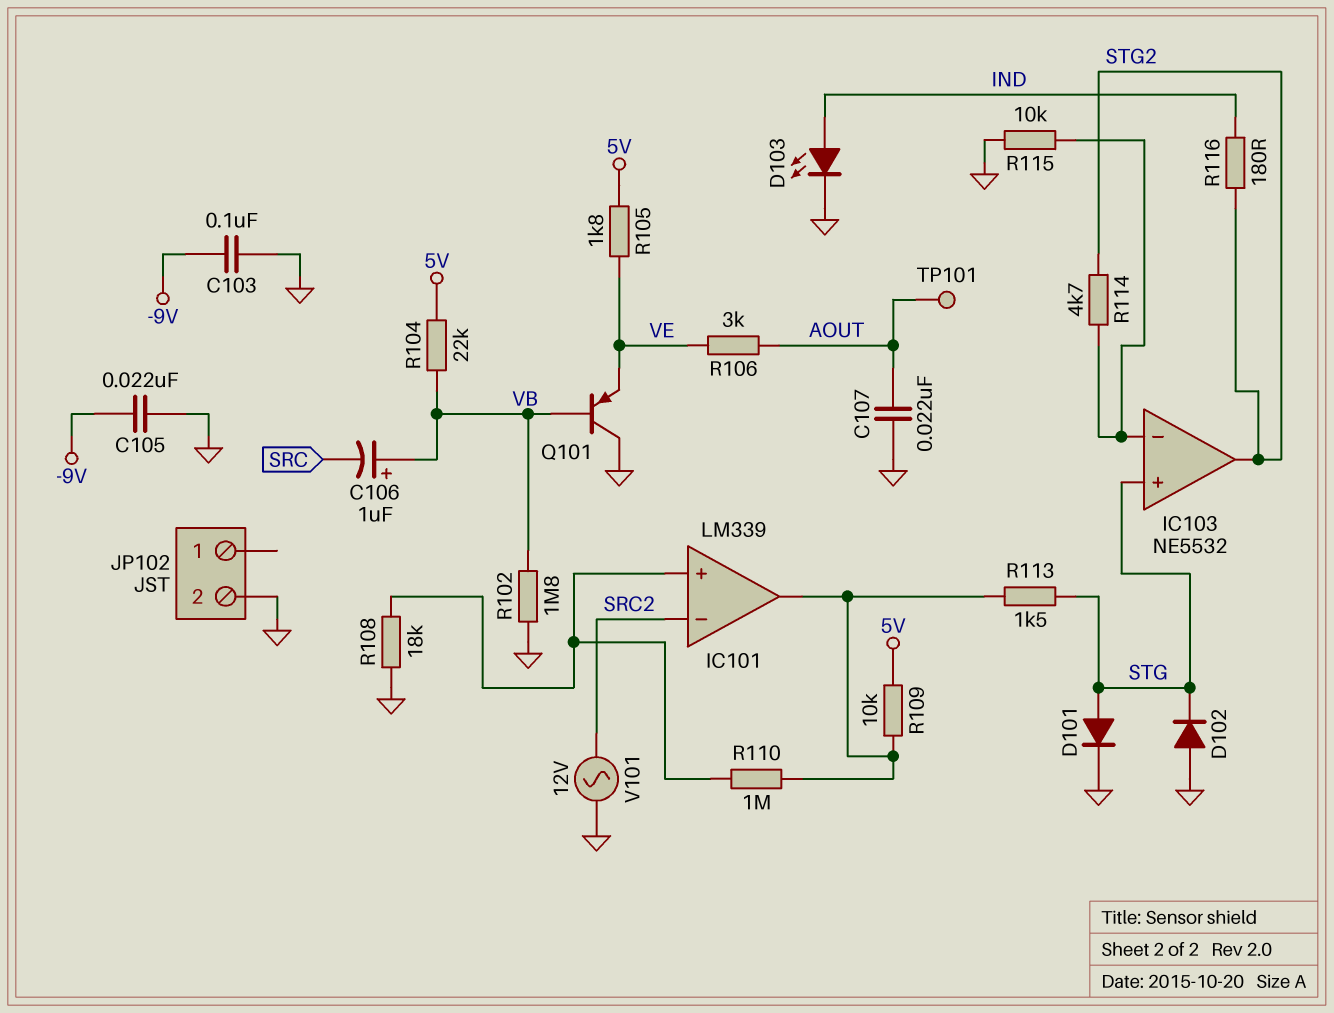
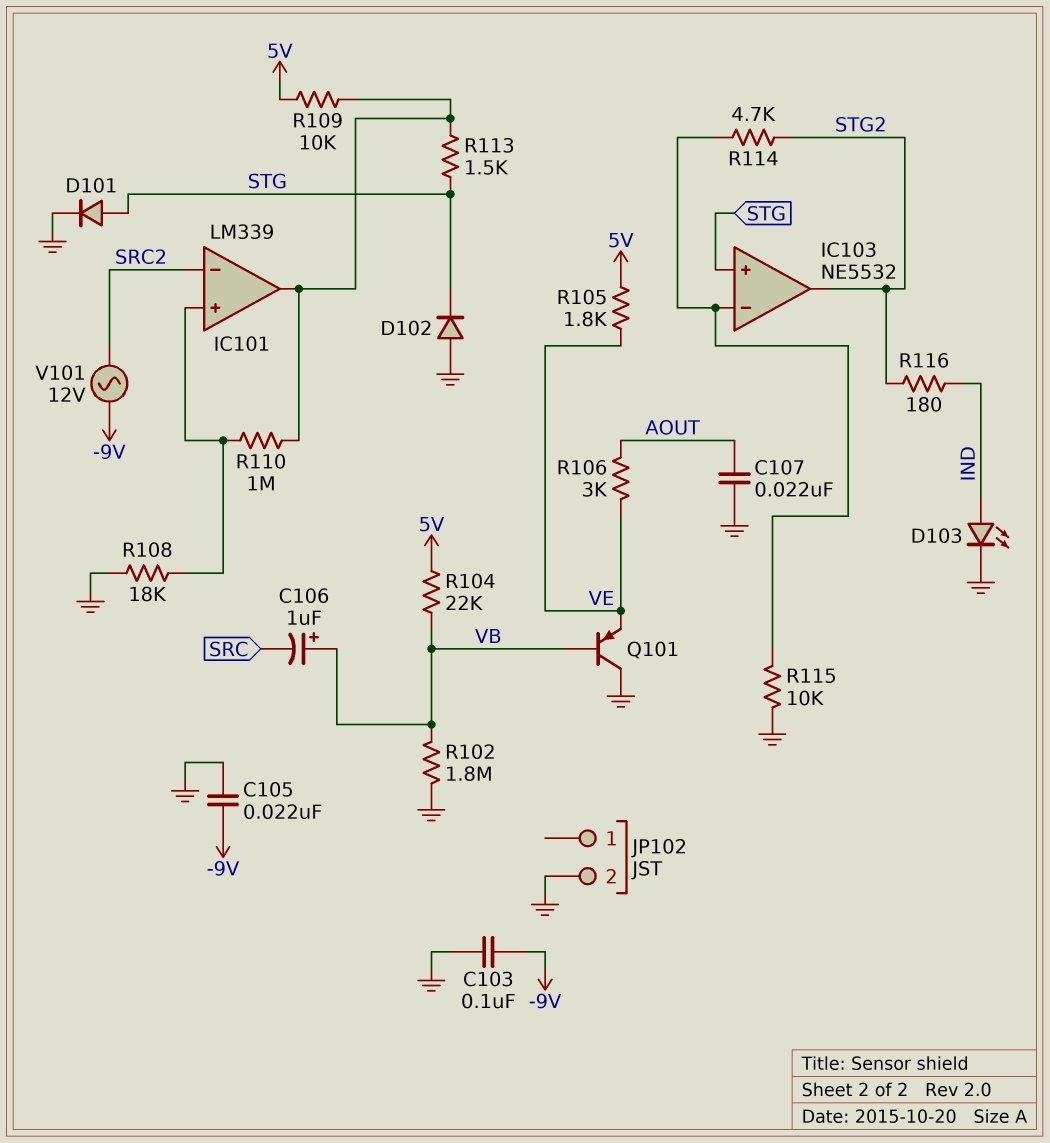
TP101: test point (AOUT) -> none
V101: AC 12V (GND, SRC2) -> AC 12V (-9V, SRC2)

